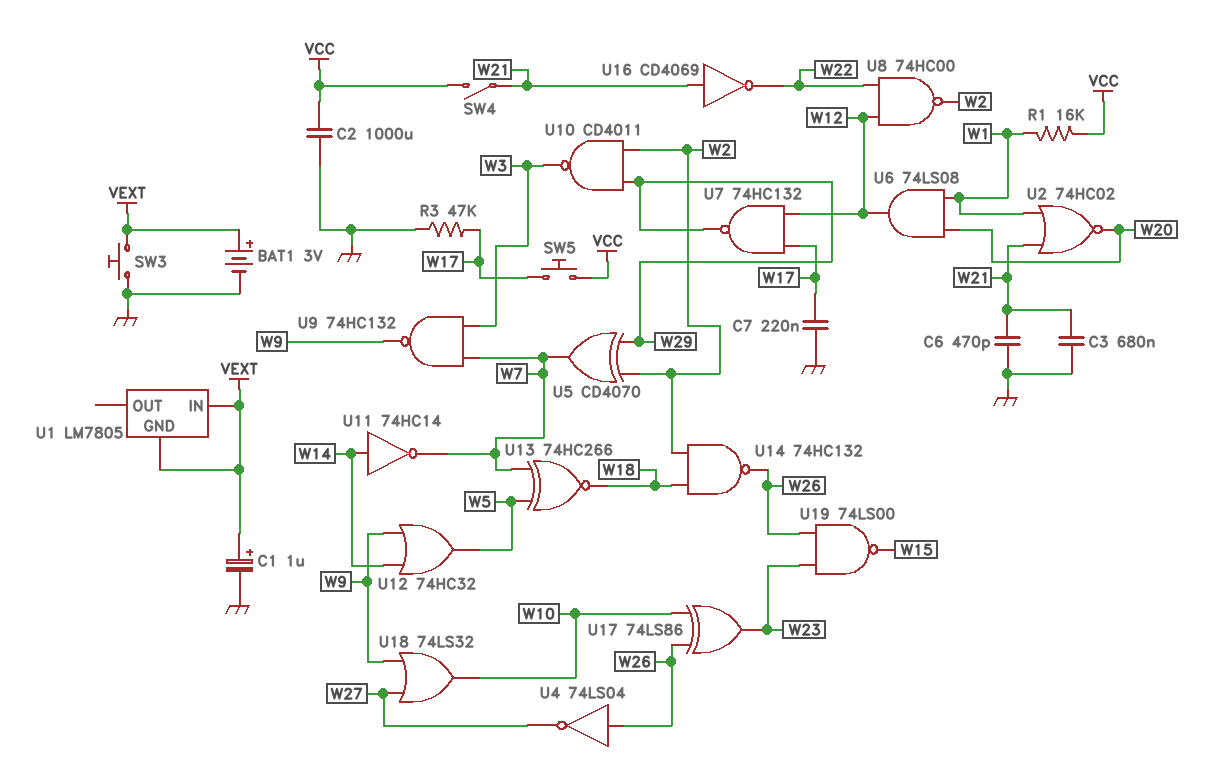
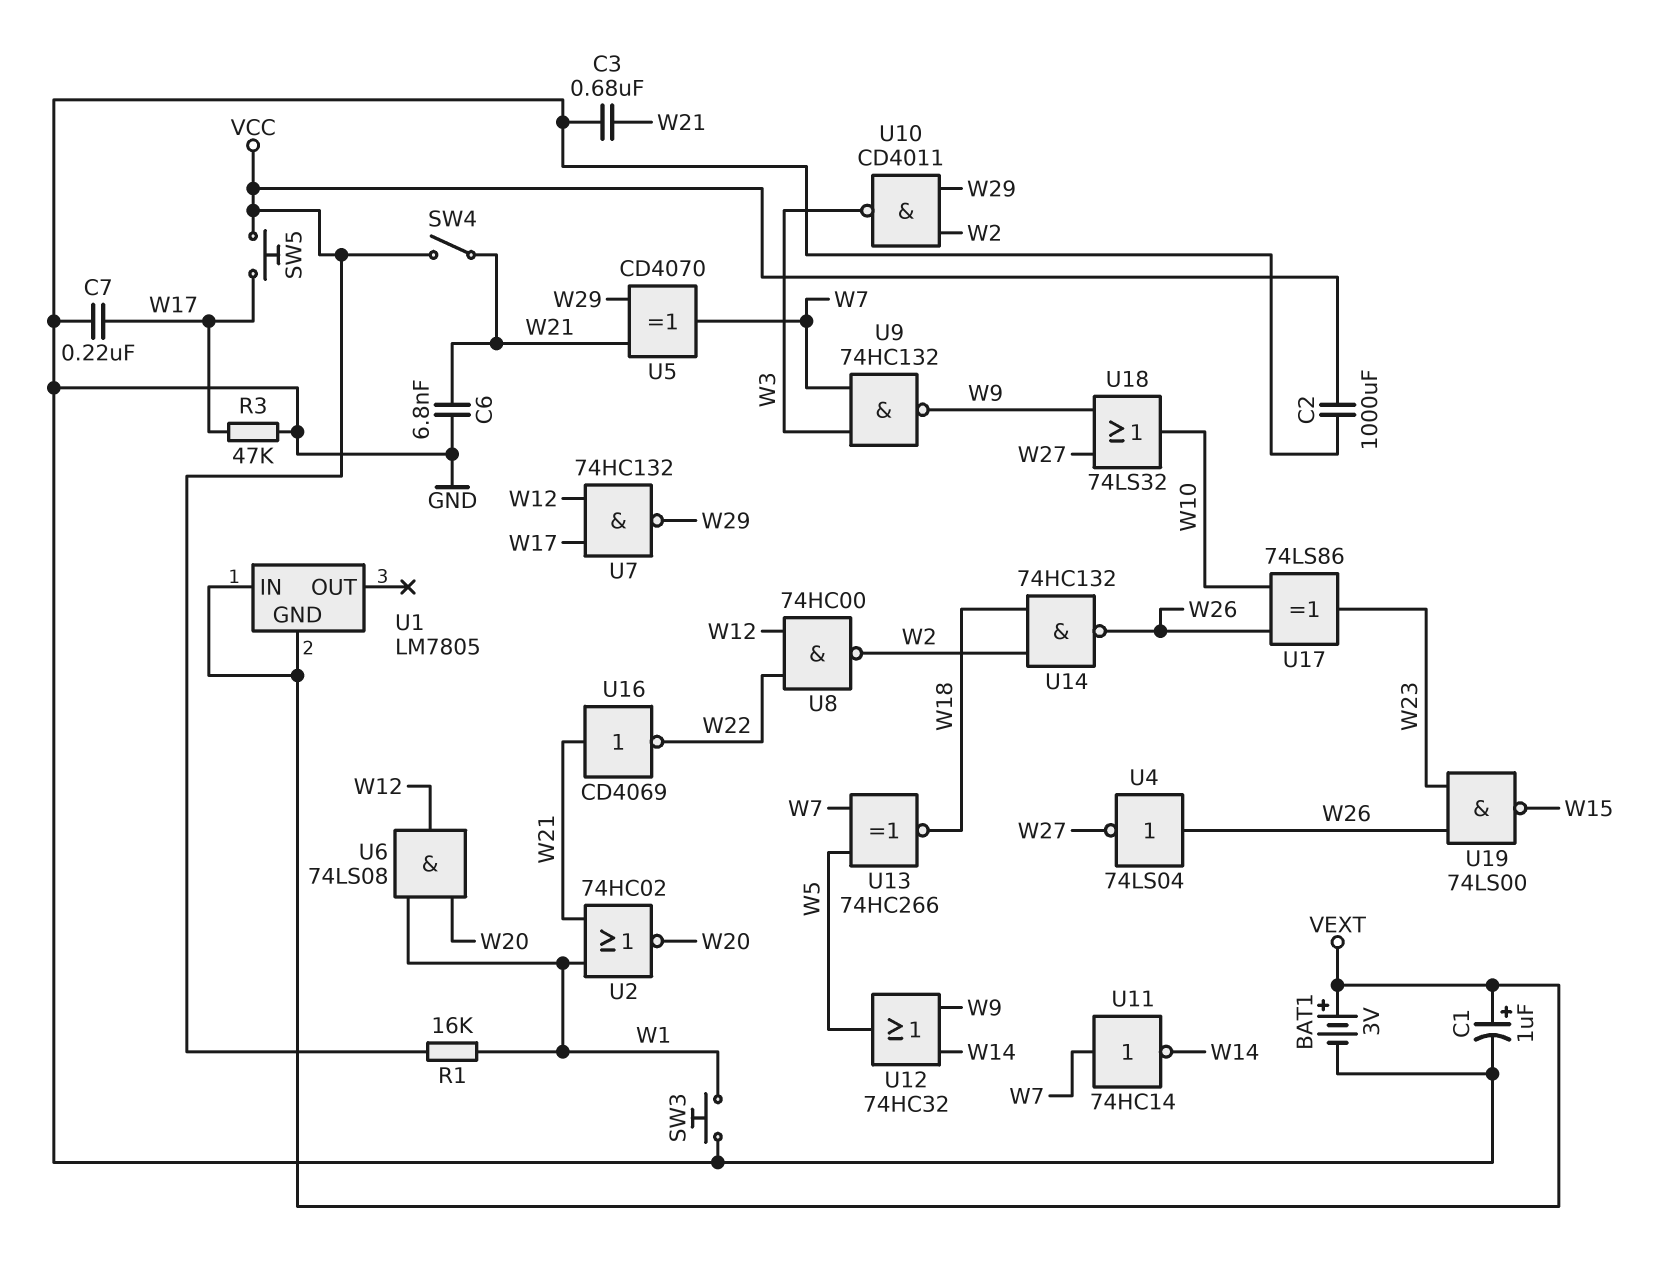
C6: 470pF (GND, W21) -> 6.8nF (GND, W21)
SW3: button (GND, VEXT) -> button (GND, W1)
U5: XOR CD4070 (in W2, in W29, out W7) -> XOR CD4070 (in W21, in W29, out W7)
U11: NOT 74HC14 (in W14, out W7) -> NOT 74HC14 (in W7, out W14)

